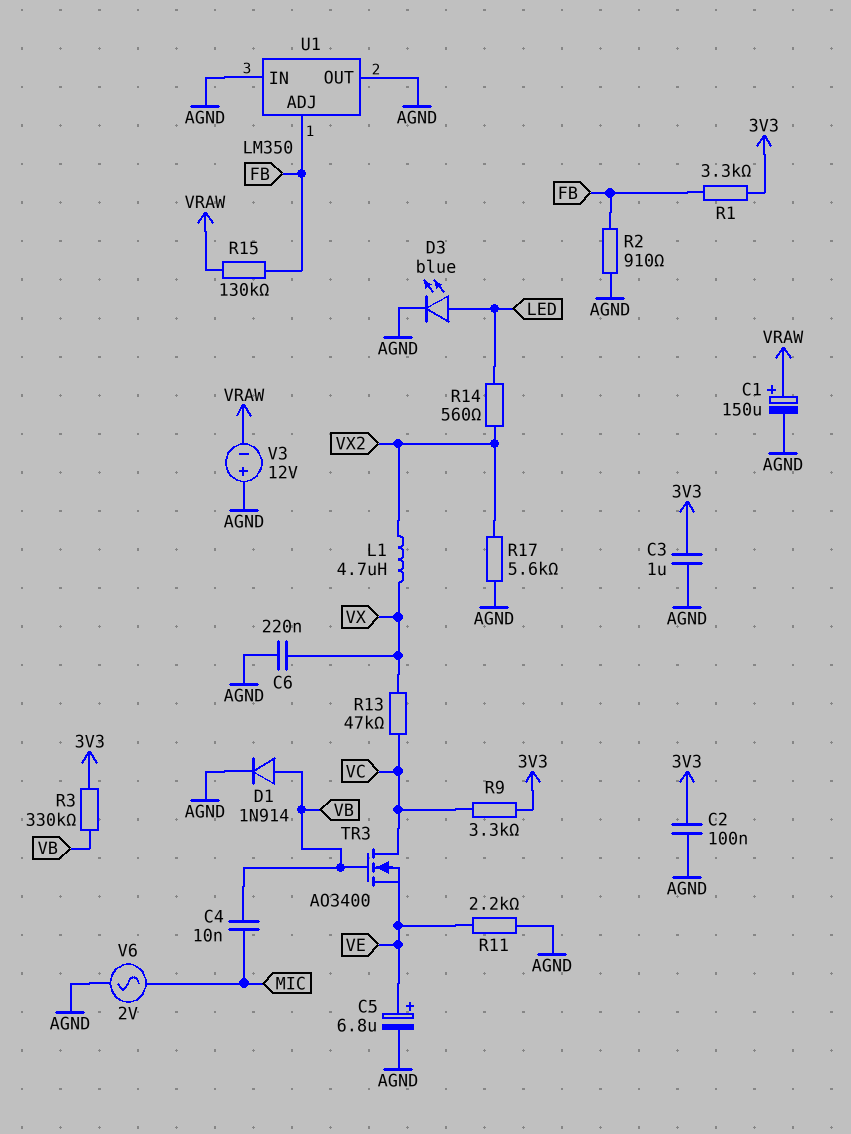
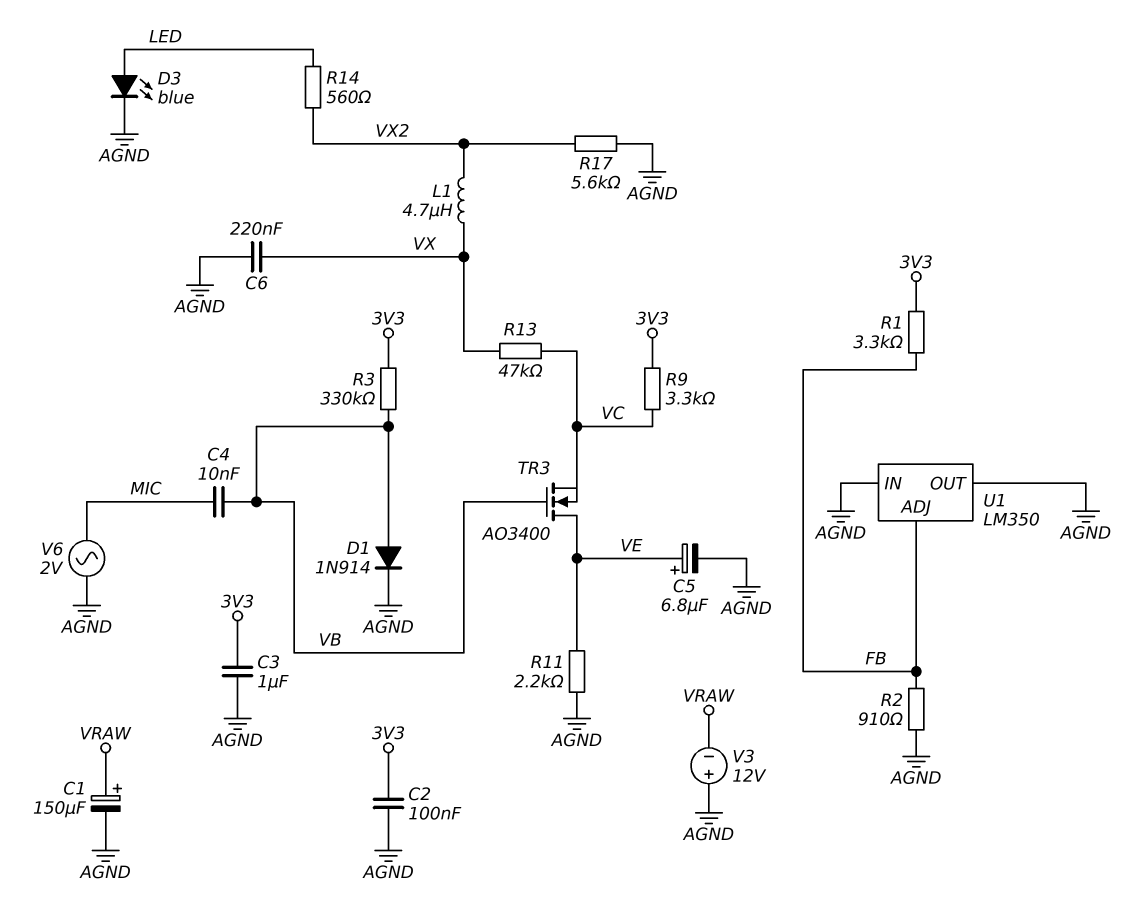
R15: 130k (FB, VRAW) -> none
TR3: NMOS AO3400 (G VB, D VC, S VE) -> NMOS AO3400 (G VB, D VE, S VC)

